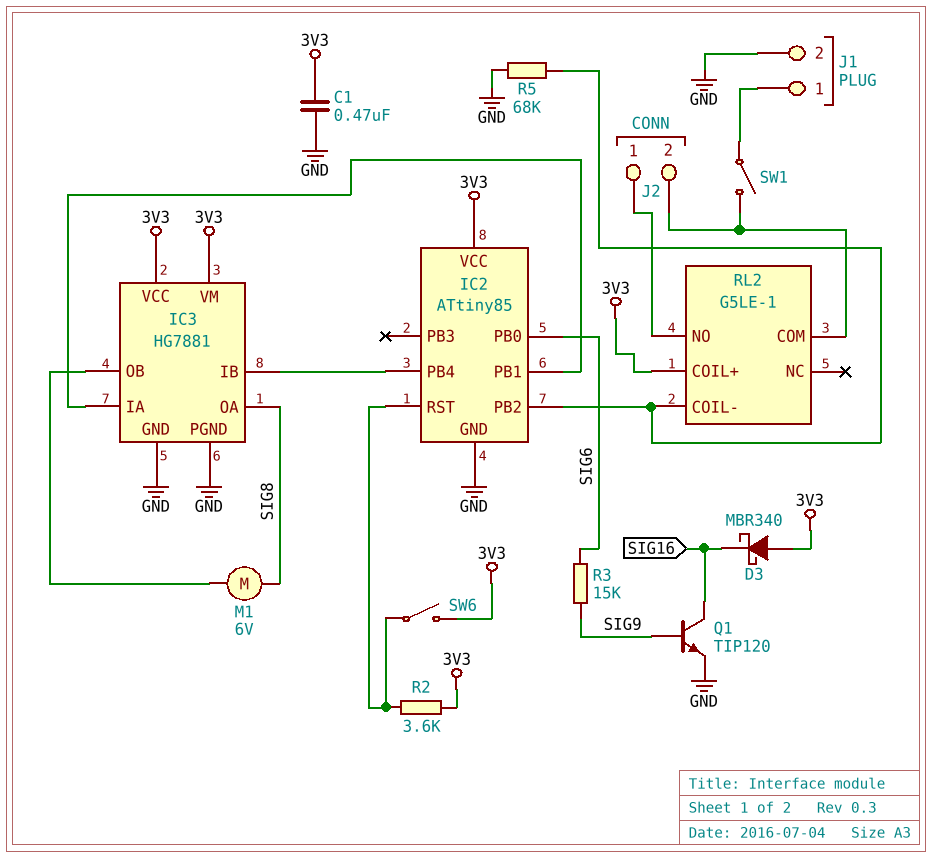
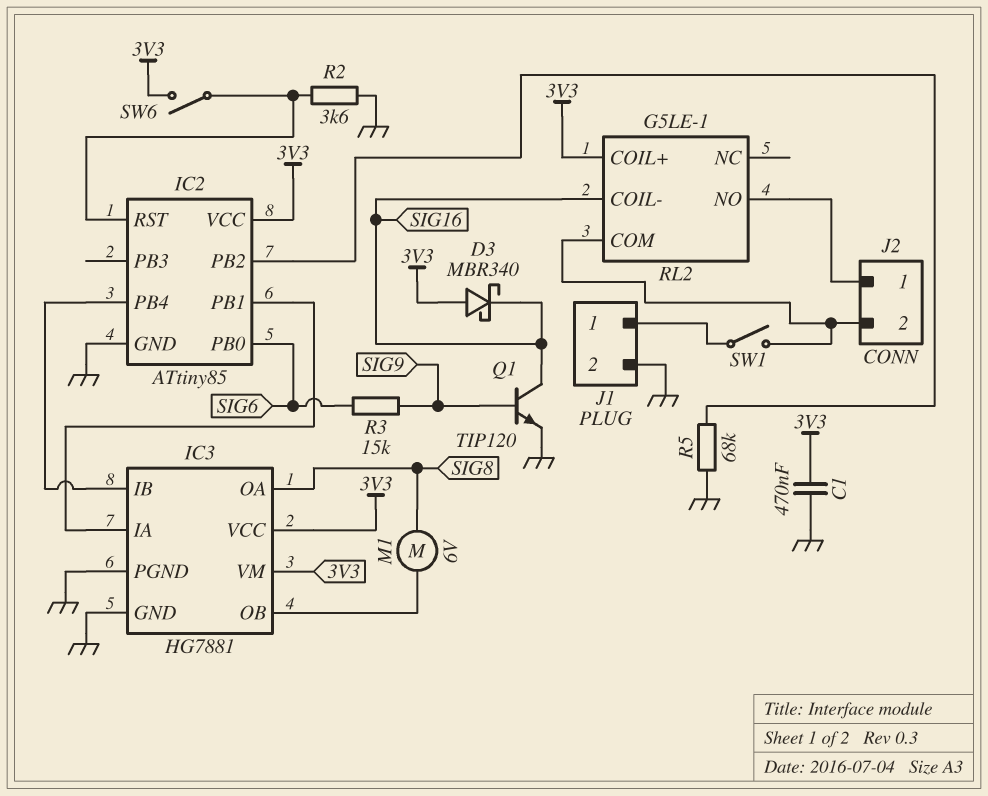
R2: 3.6k (3V3, IC2/RST) -> 3.6k (GND, IC2/RST)
RL2 pin COIL-: IC2/PB2 -> SIG16

